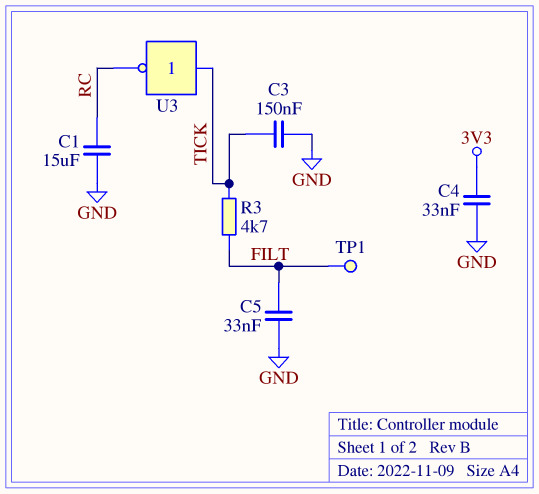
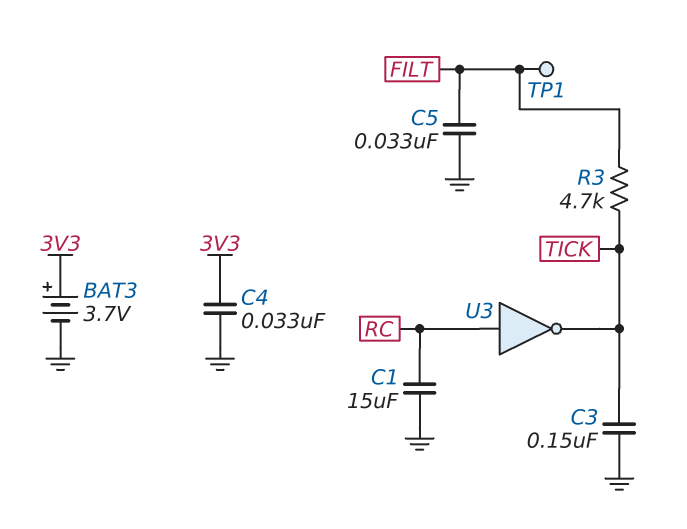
BAT3: none -> 3.7V (plus 3V3, minus GND)
U3: NOT (in TICK, out RC) -> NOT (in RC, out TICK)

